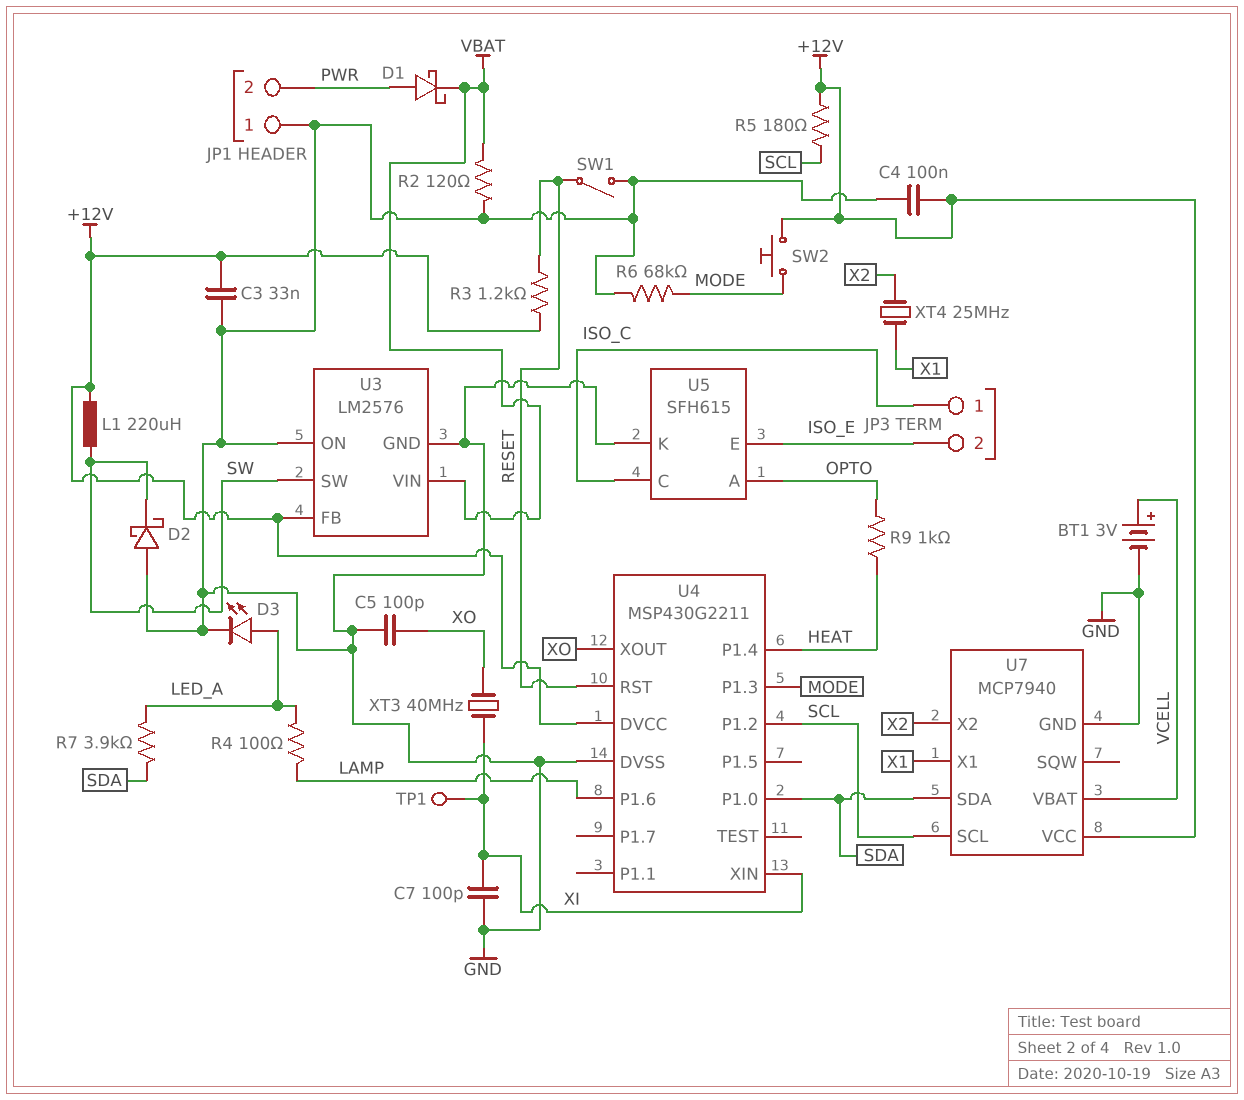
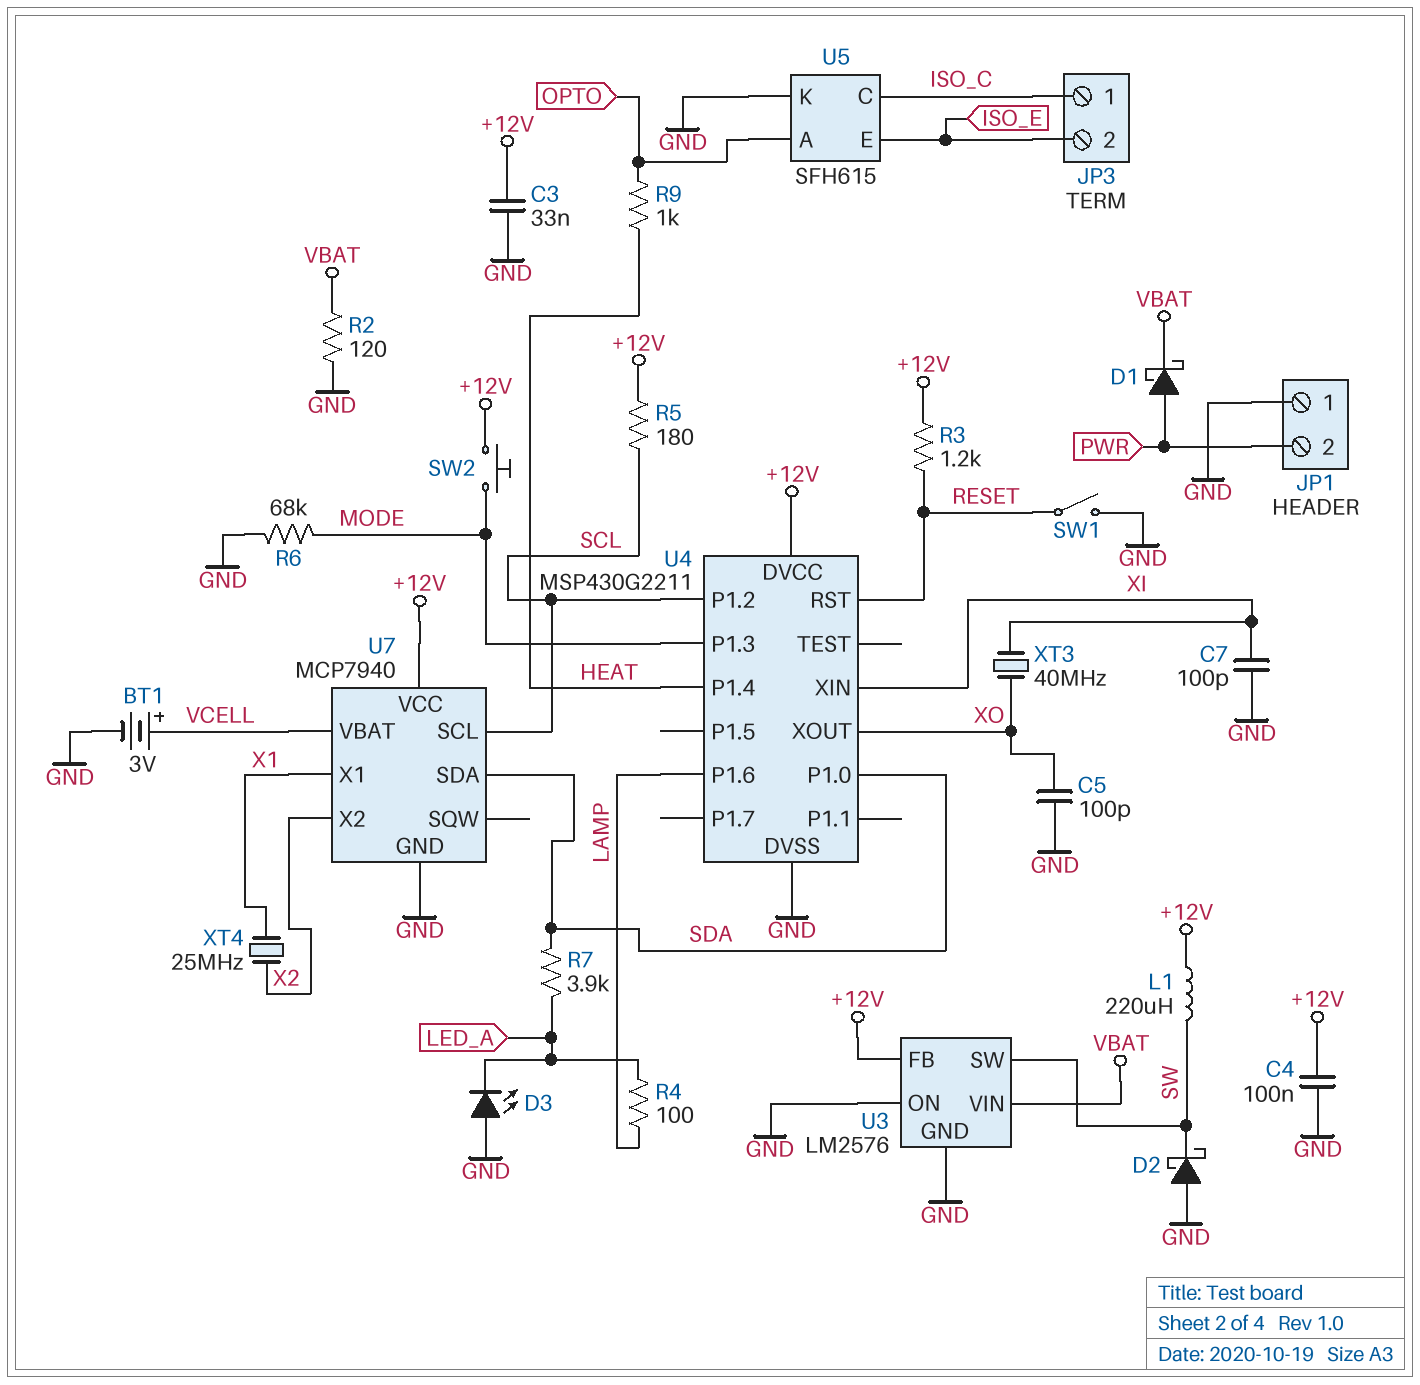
D3: LED (A LED_A, K GND) -> LED (A GND, K LED_A)
TP1: test point (XI) -> none

